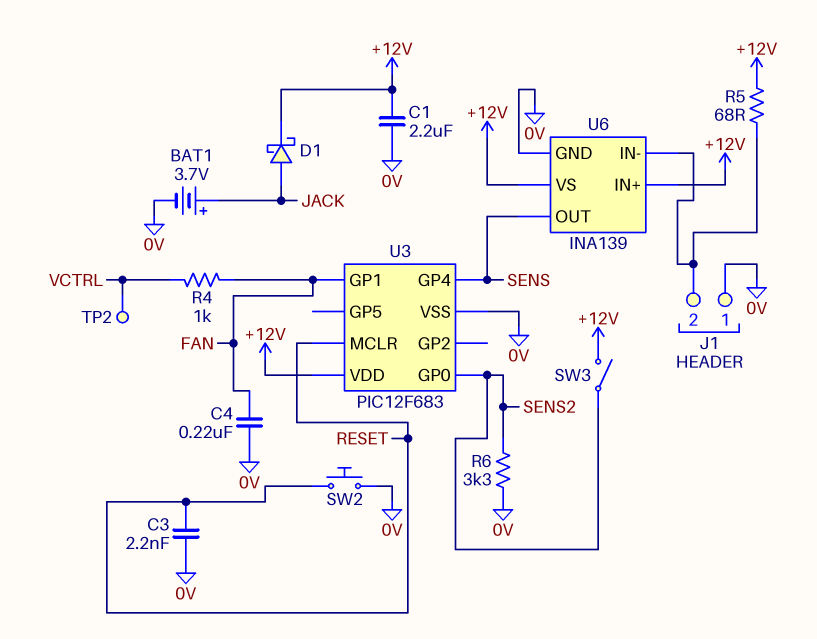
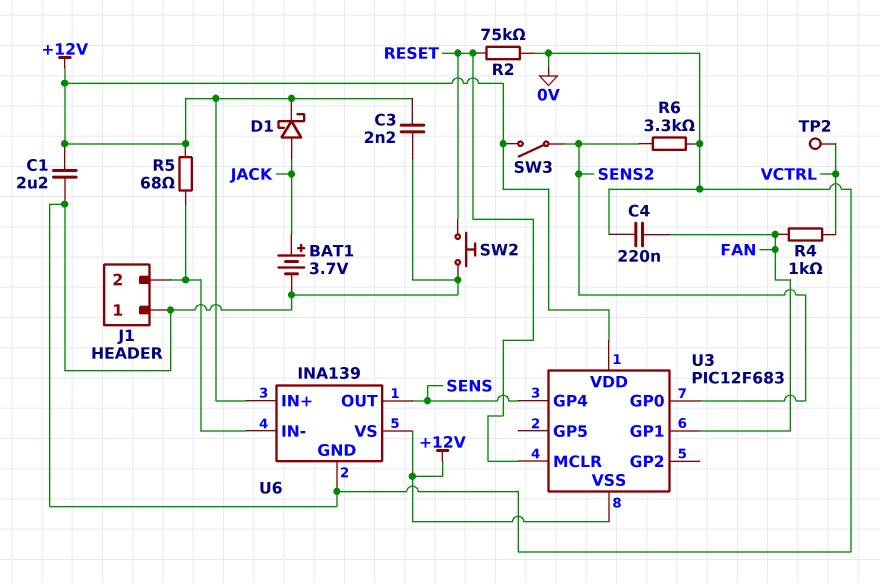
C3: 2.2nF (0V, RESET) -> 2.2nF (+12V, 0V)
R2: none -> 75k (0V, RESET)
U3 pin VSS: 0V -> +12V

